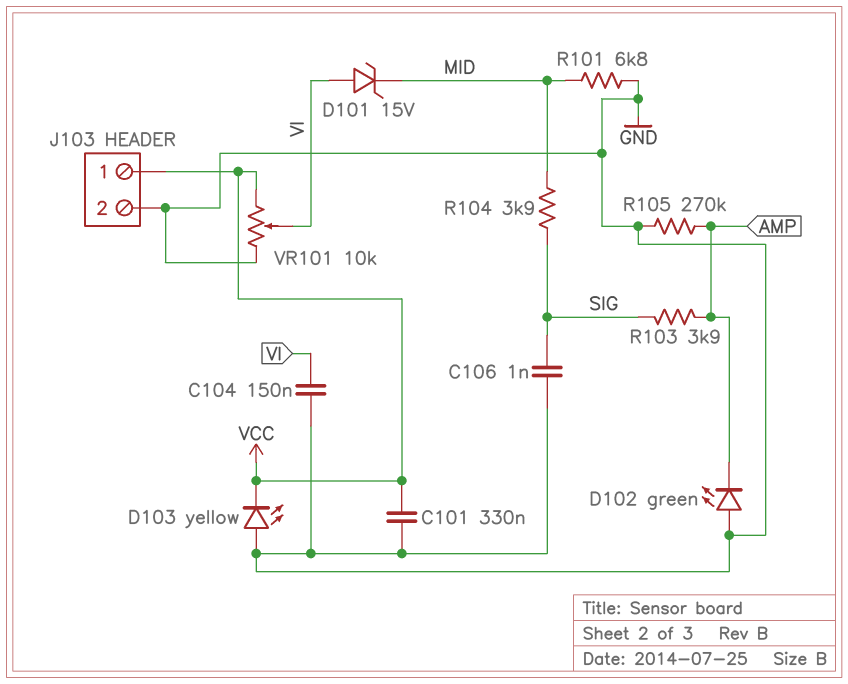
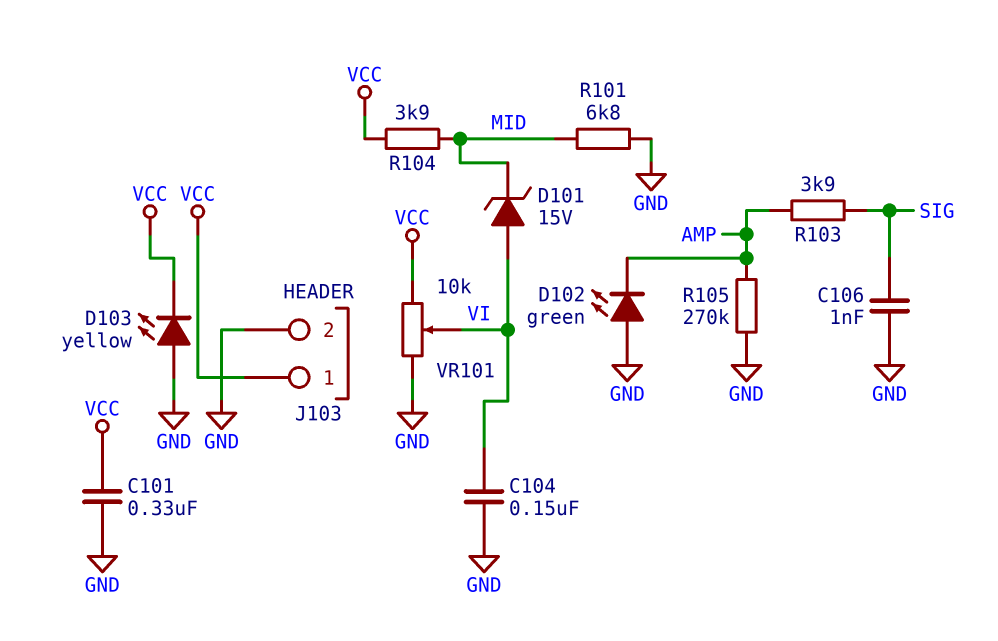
R104: 3.9k (MID, SIG) -> 3.9k (MID, VCC)

